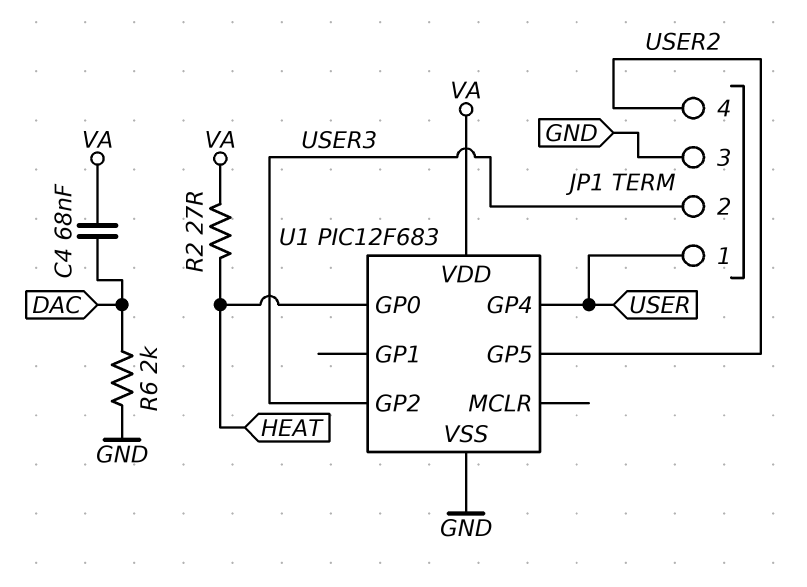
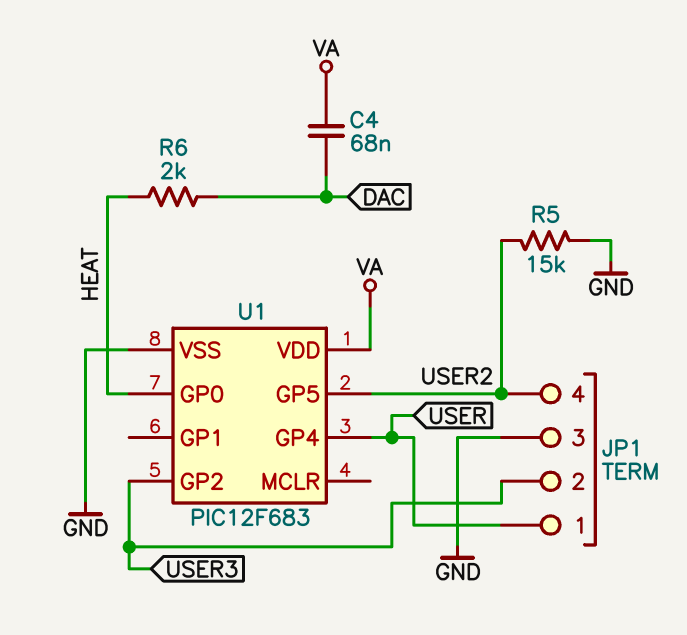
R2: 27 (HEAT, VA) -> none
R5: none -> 15k (GND, USER2)
R6: 2k (DAC, GND) -> 2k (DAC, HEAT)

